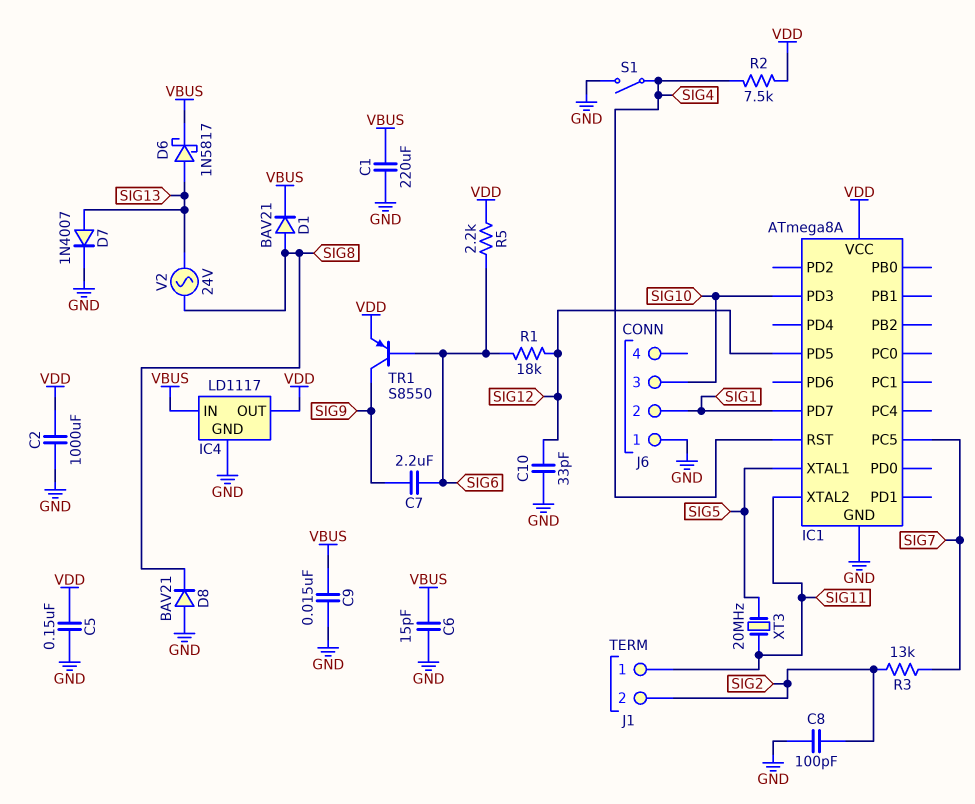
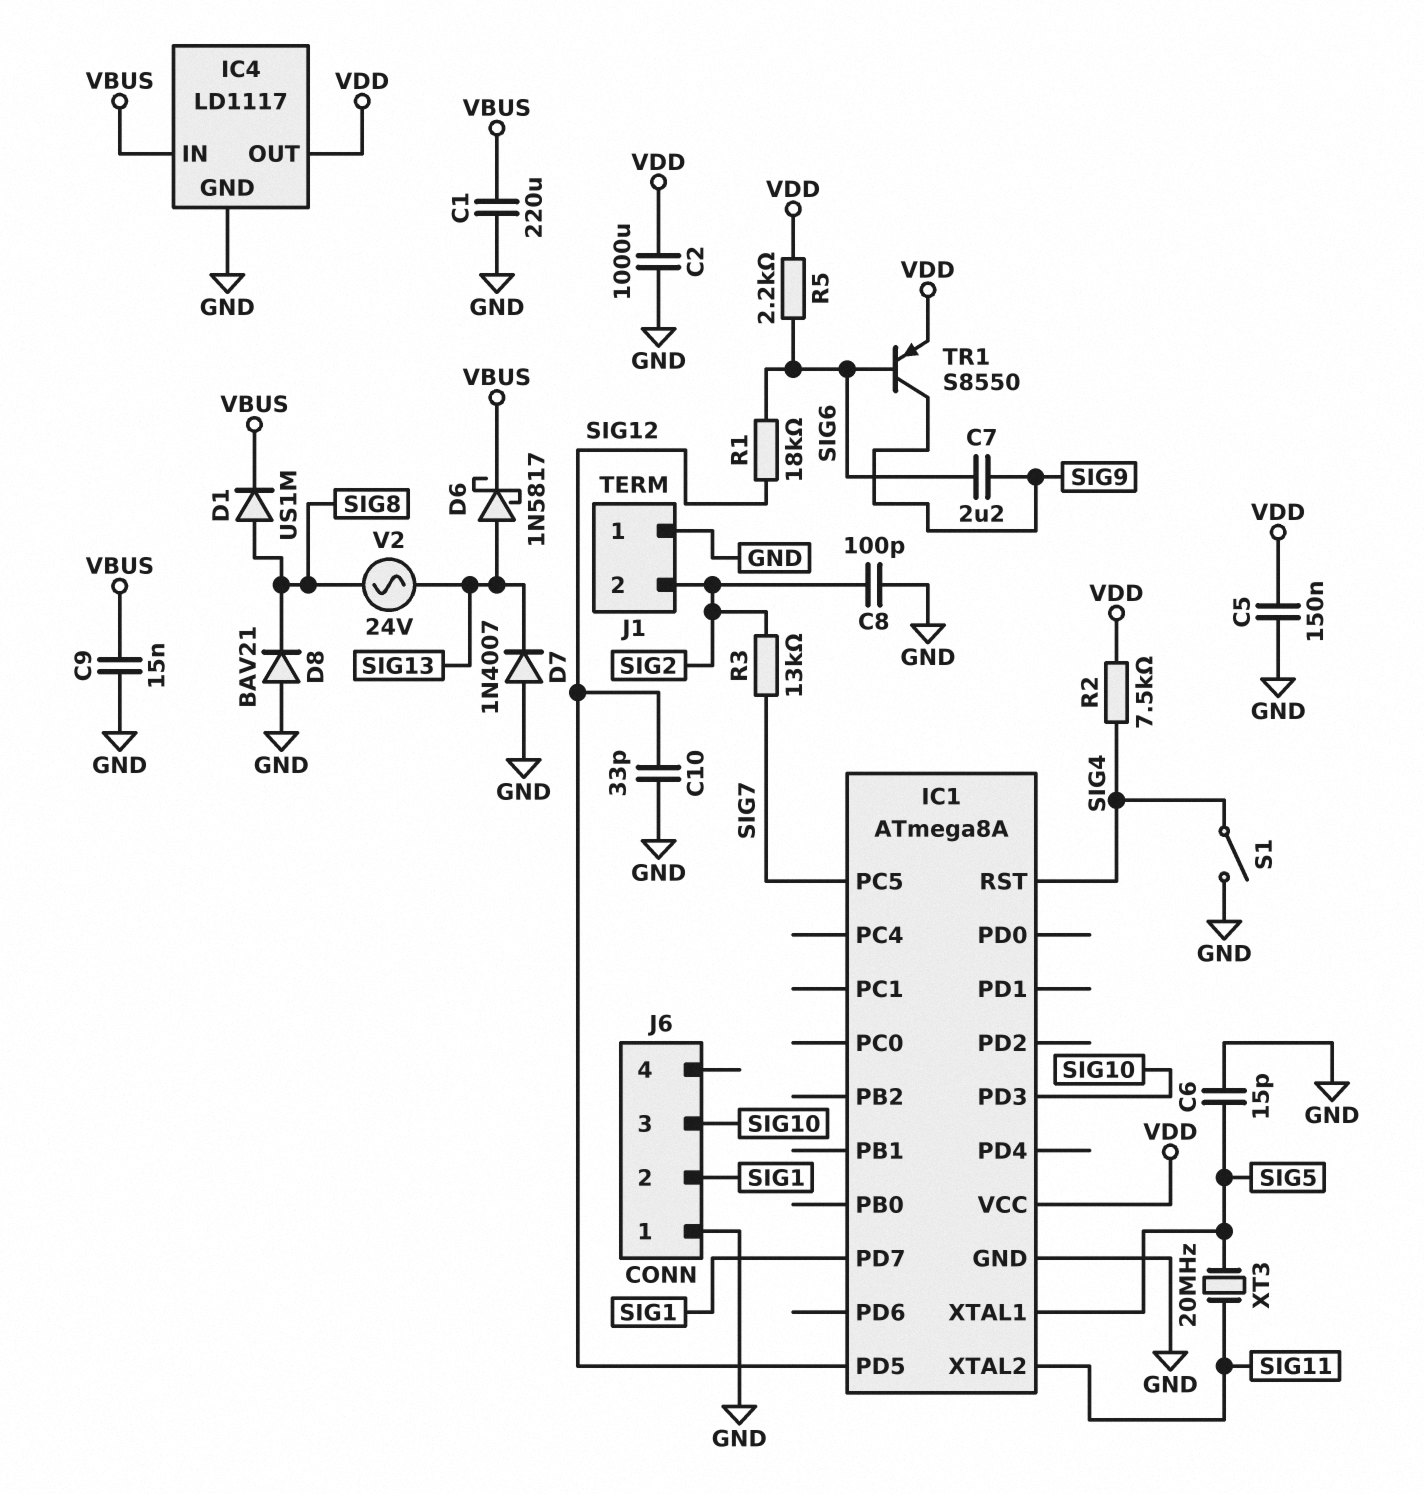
C6: 15pF (GND, VBUS) -> 15pF (GND, SIG5)
D1: diode BAV21 (A SIG8, K VBUS) -> diode US1M (A SIG8, K VBUS)
D7: diode 1N4007 (A SIG13, K GND) -> diode 1N4007 (A GND, K SIG13)
J1 pin 1: SIG11 -> GND

